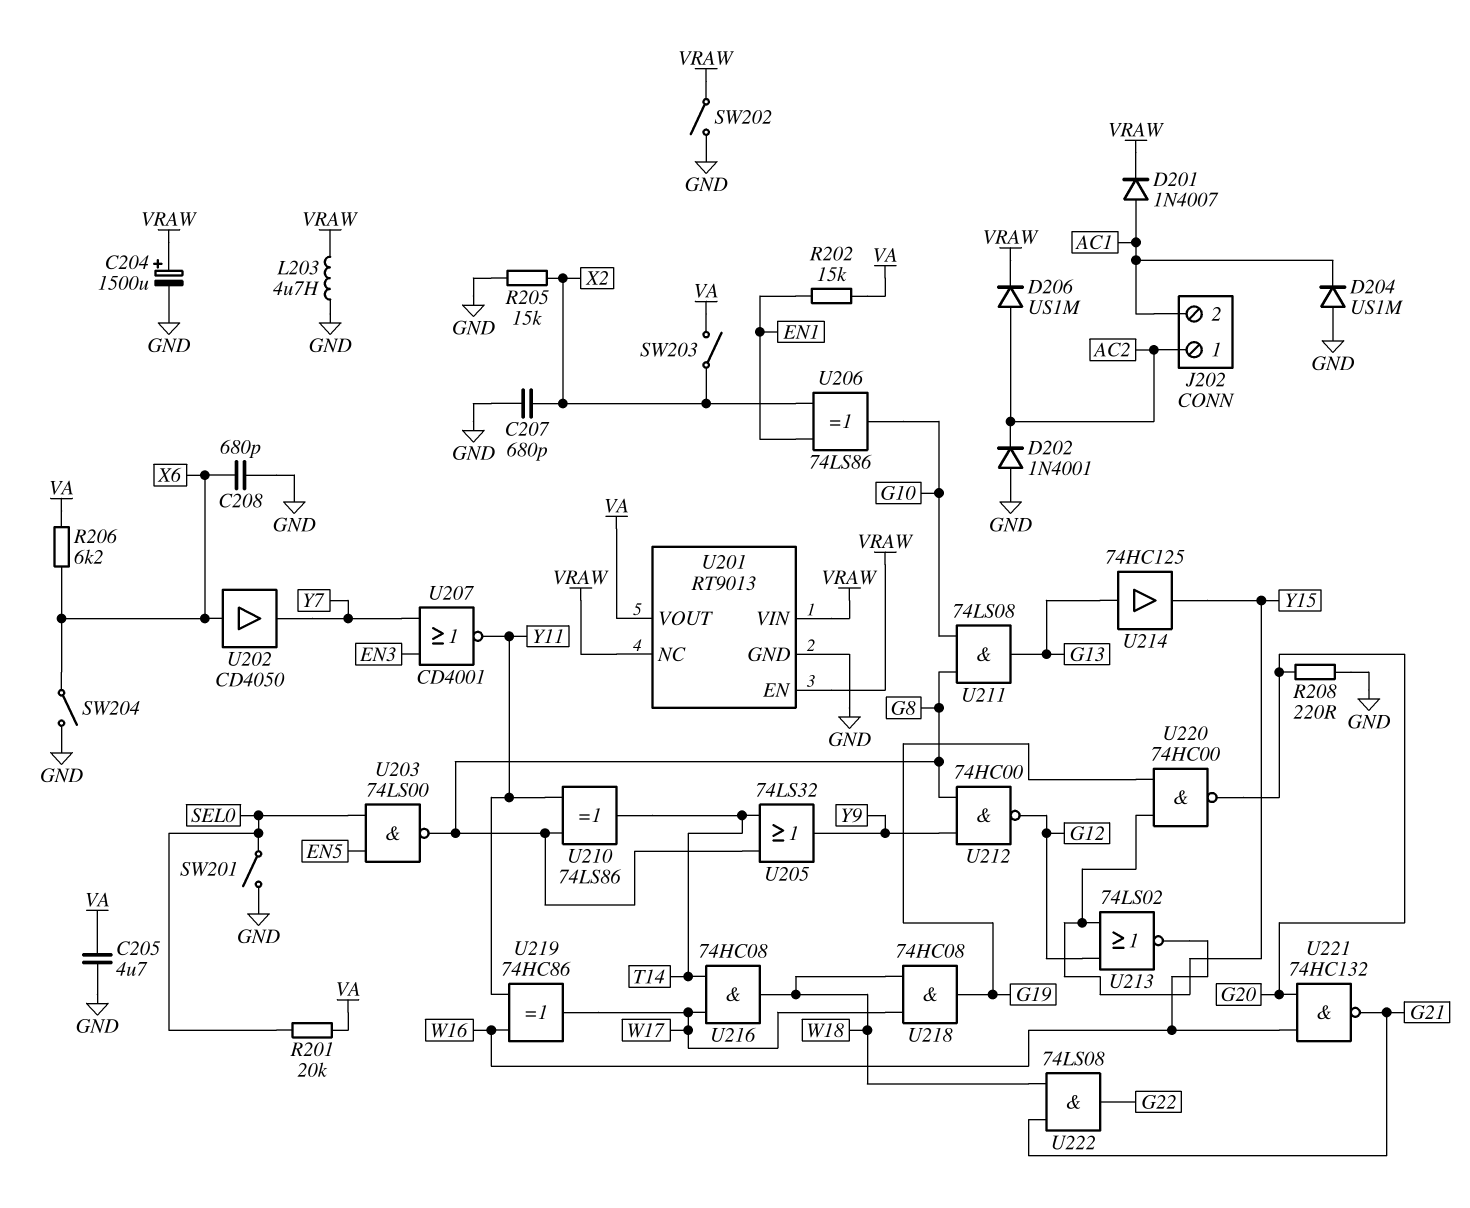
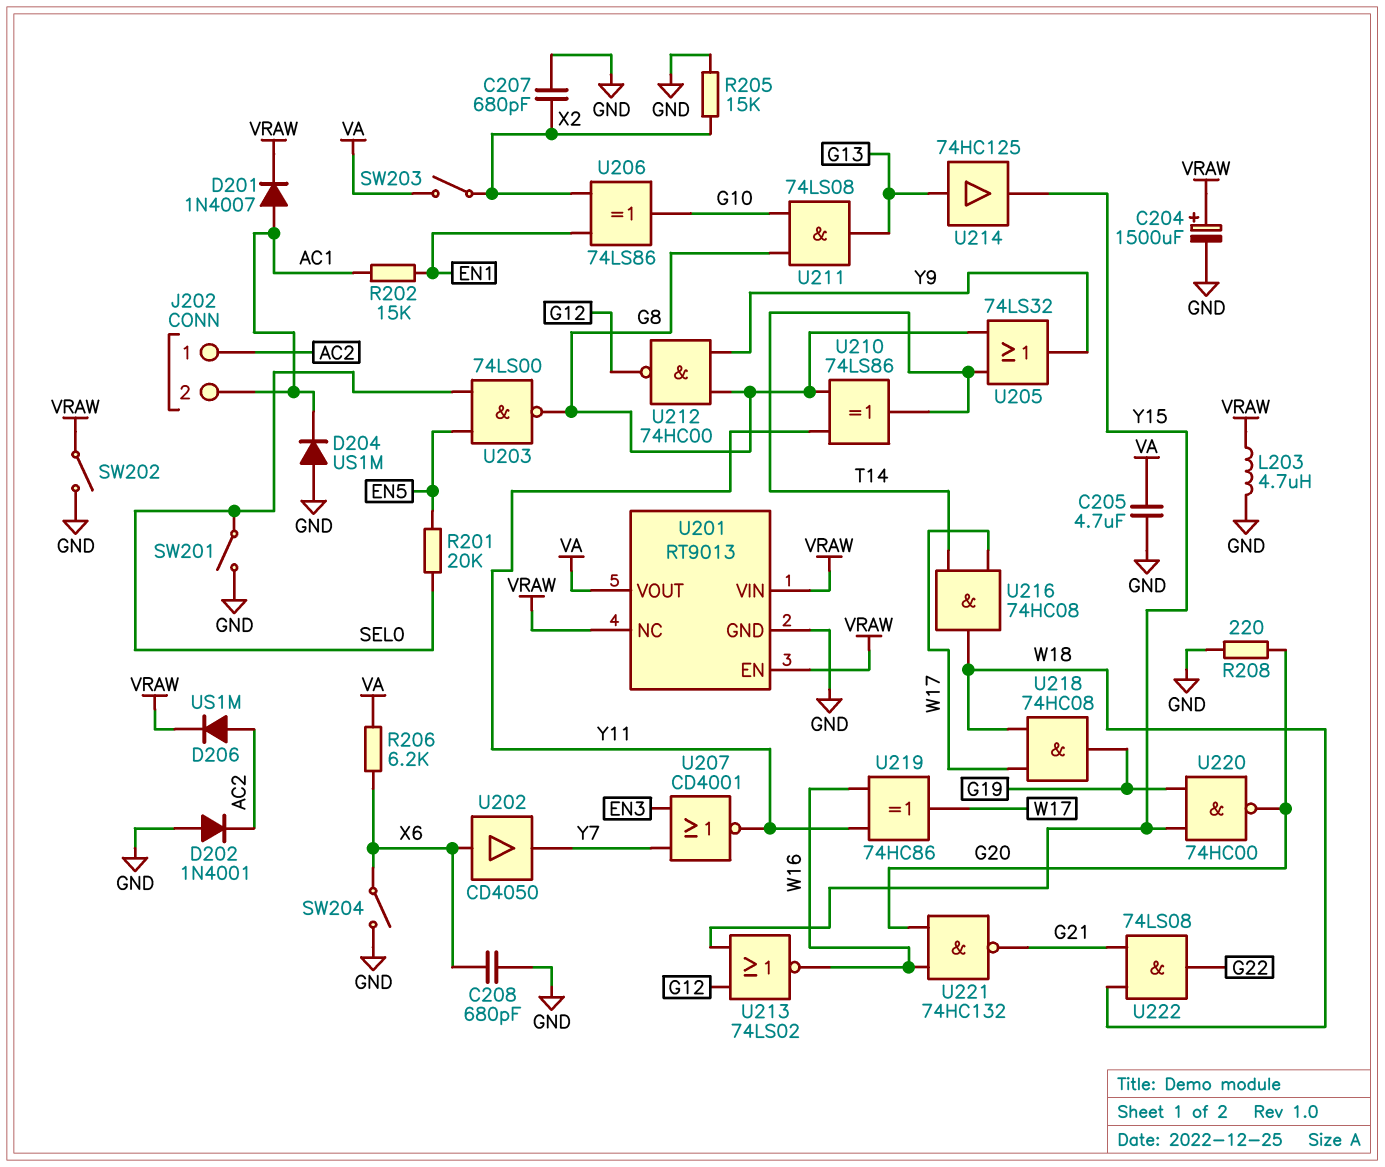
R201: 20k (SEL0, VA) -> 20k (EN5, SEL0)
R202: 15k (EN1, VA) -> 15k (AC1, EN1)

